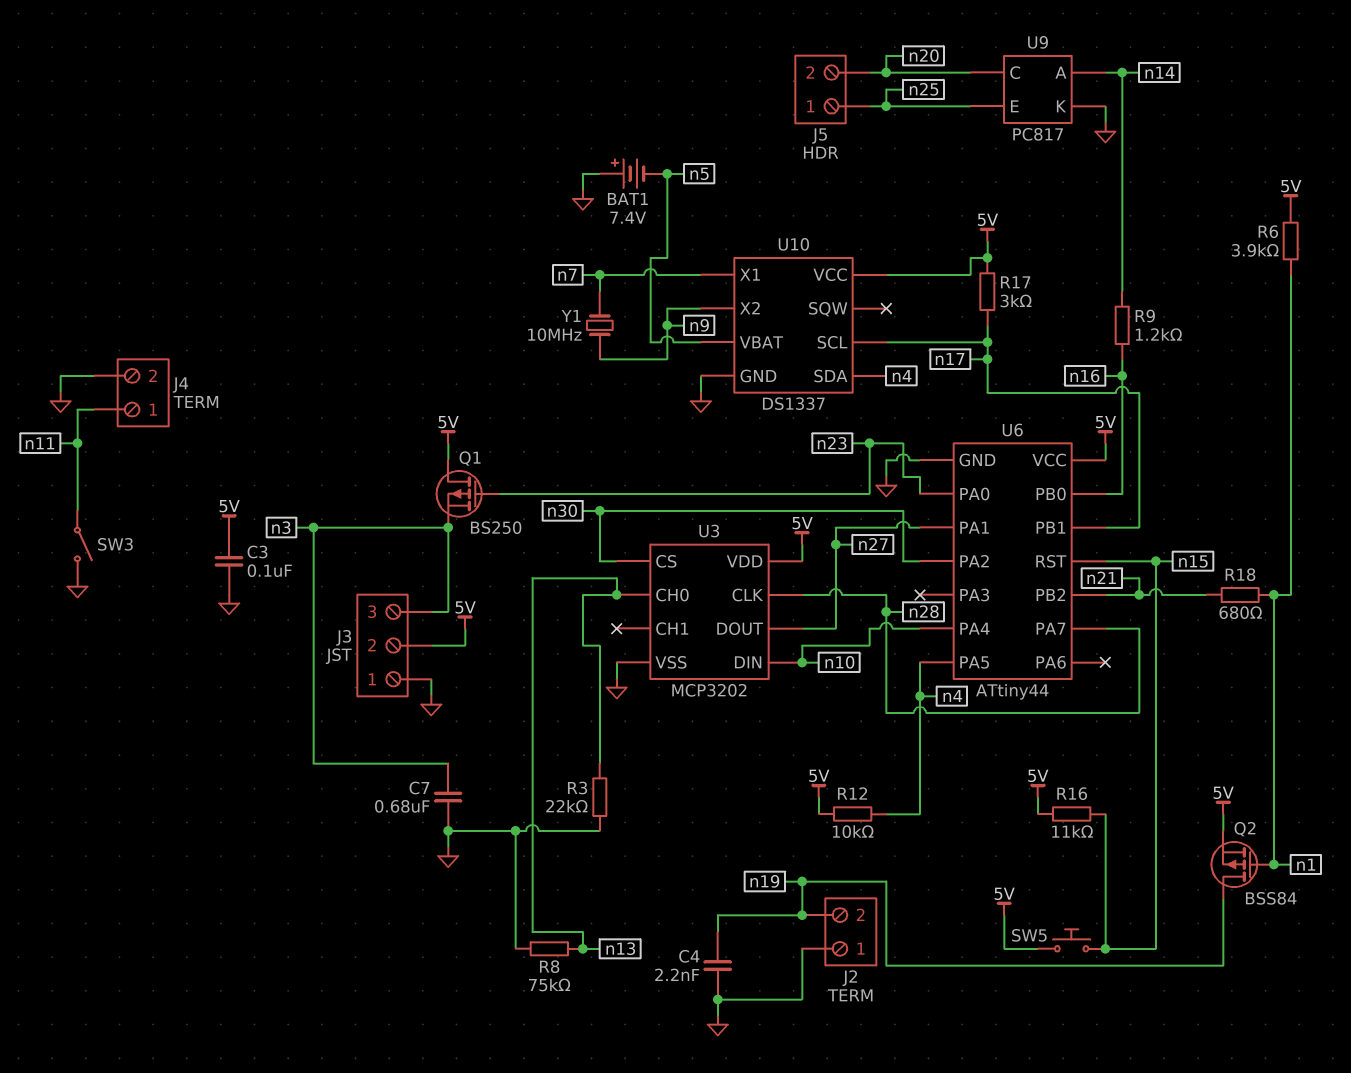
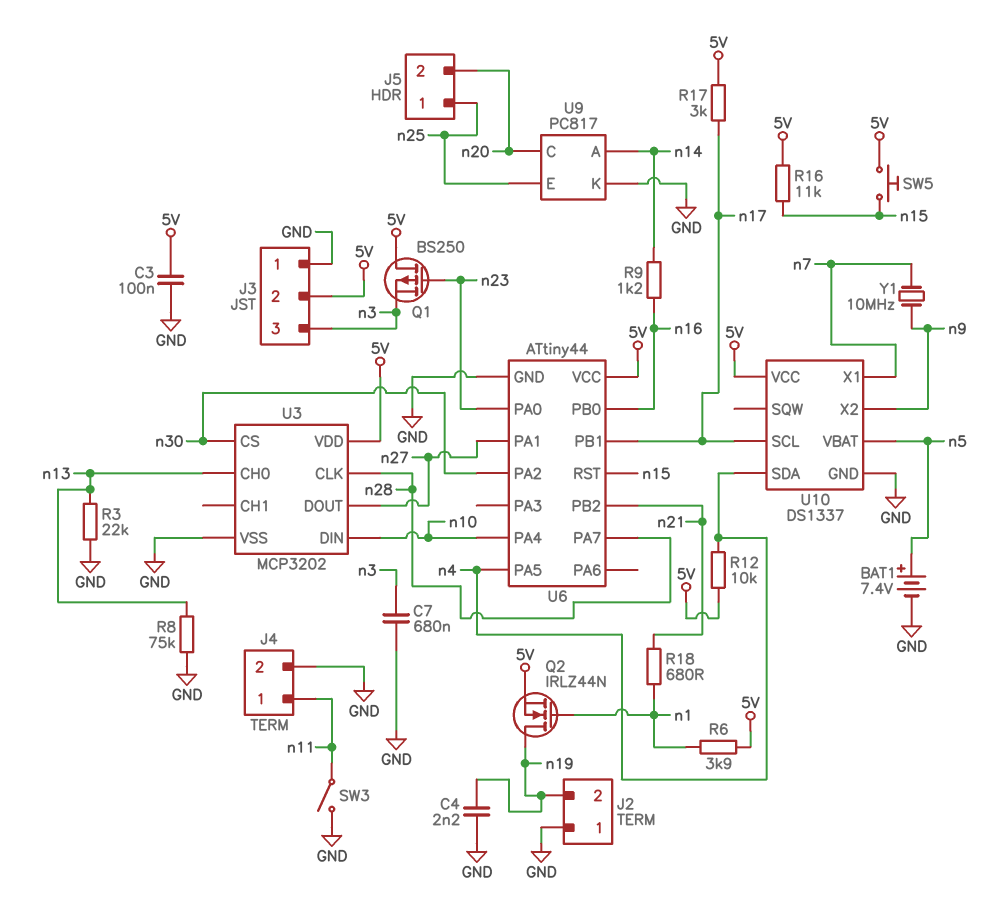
BAT1: 7.4V (plus GND, minus n5) -> 7.4V (plus n5, minus GND)
Q2: PMOS BSS84 (G n1, D n19, S 5V) -> NMOS IRLZ44N (G n1, D n19, S 5V)

